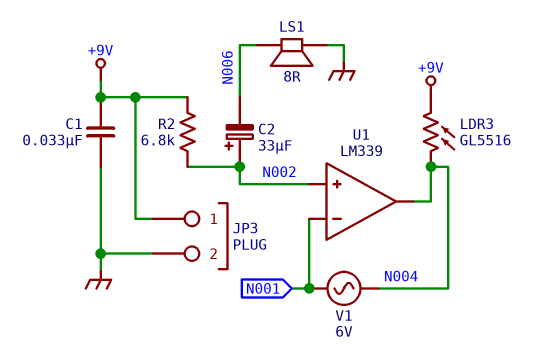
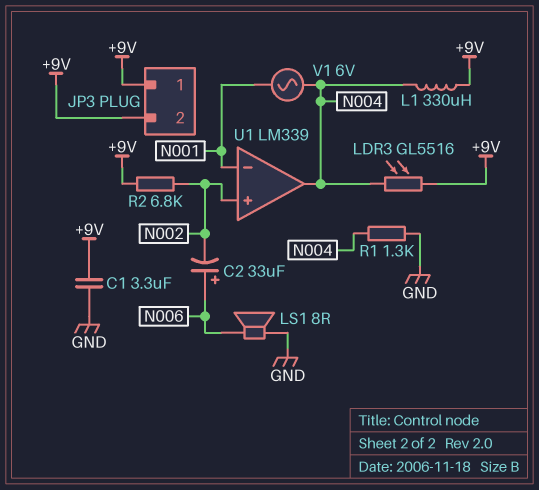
C1: 33nF (+9V, GND) -> 3.3uF (+9V, GND)
C2: 33uF (plus N002, minus N006) -> 33uF (plus N006, minus N002)
JP3 pin 2: GND -> +9V
L1: none -> 330uH (+9V, N004)
R1: none -> 1.3k (GND, N004)

